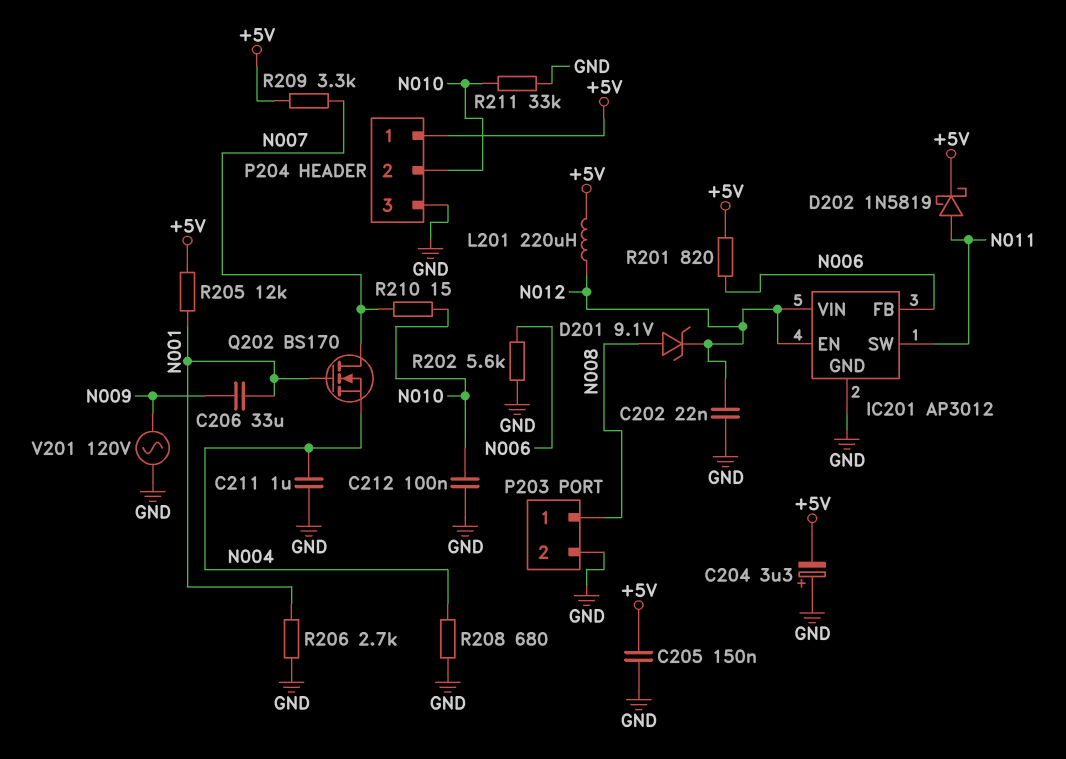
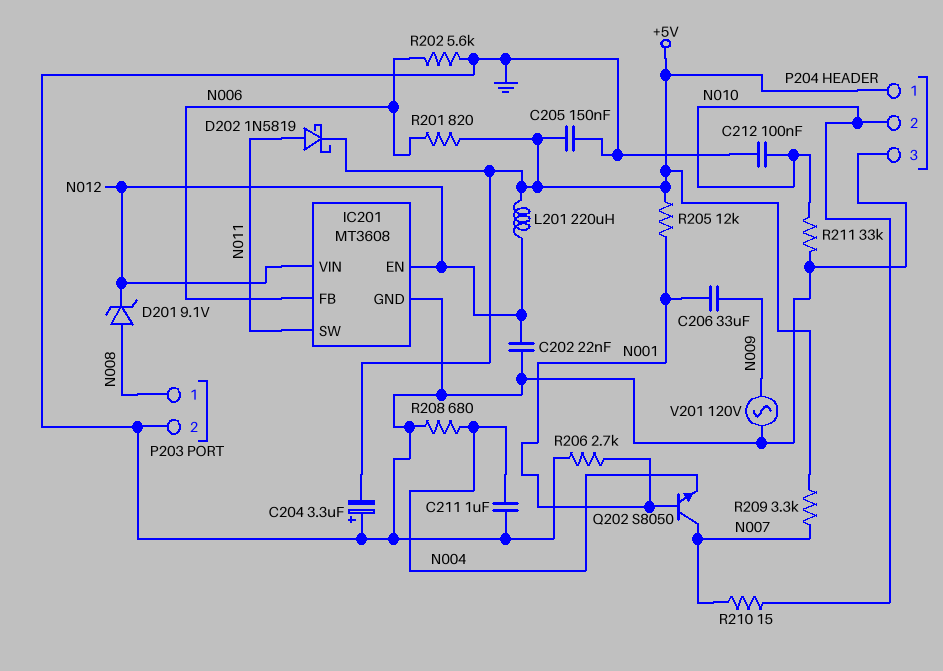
IC201: AP3012 -> MT3608
Q202: NMOS BS170 (G N001, D N007, S N004) -> NPN S8050 (B N001, C N007, E N004)

